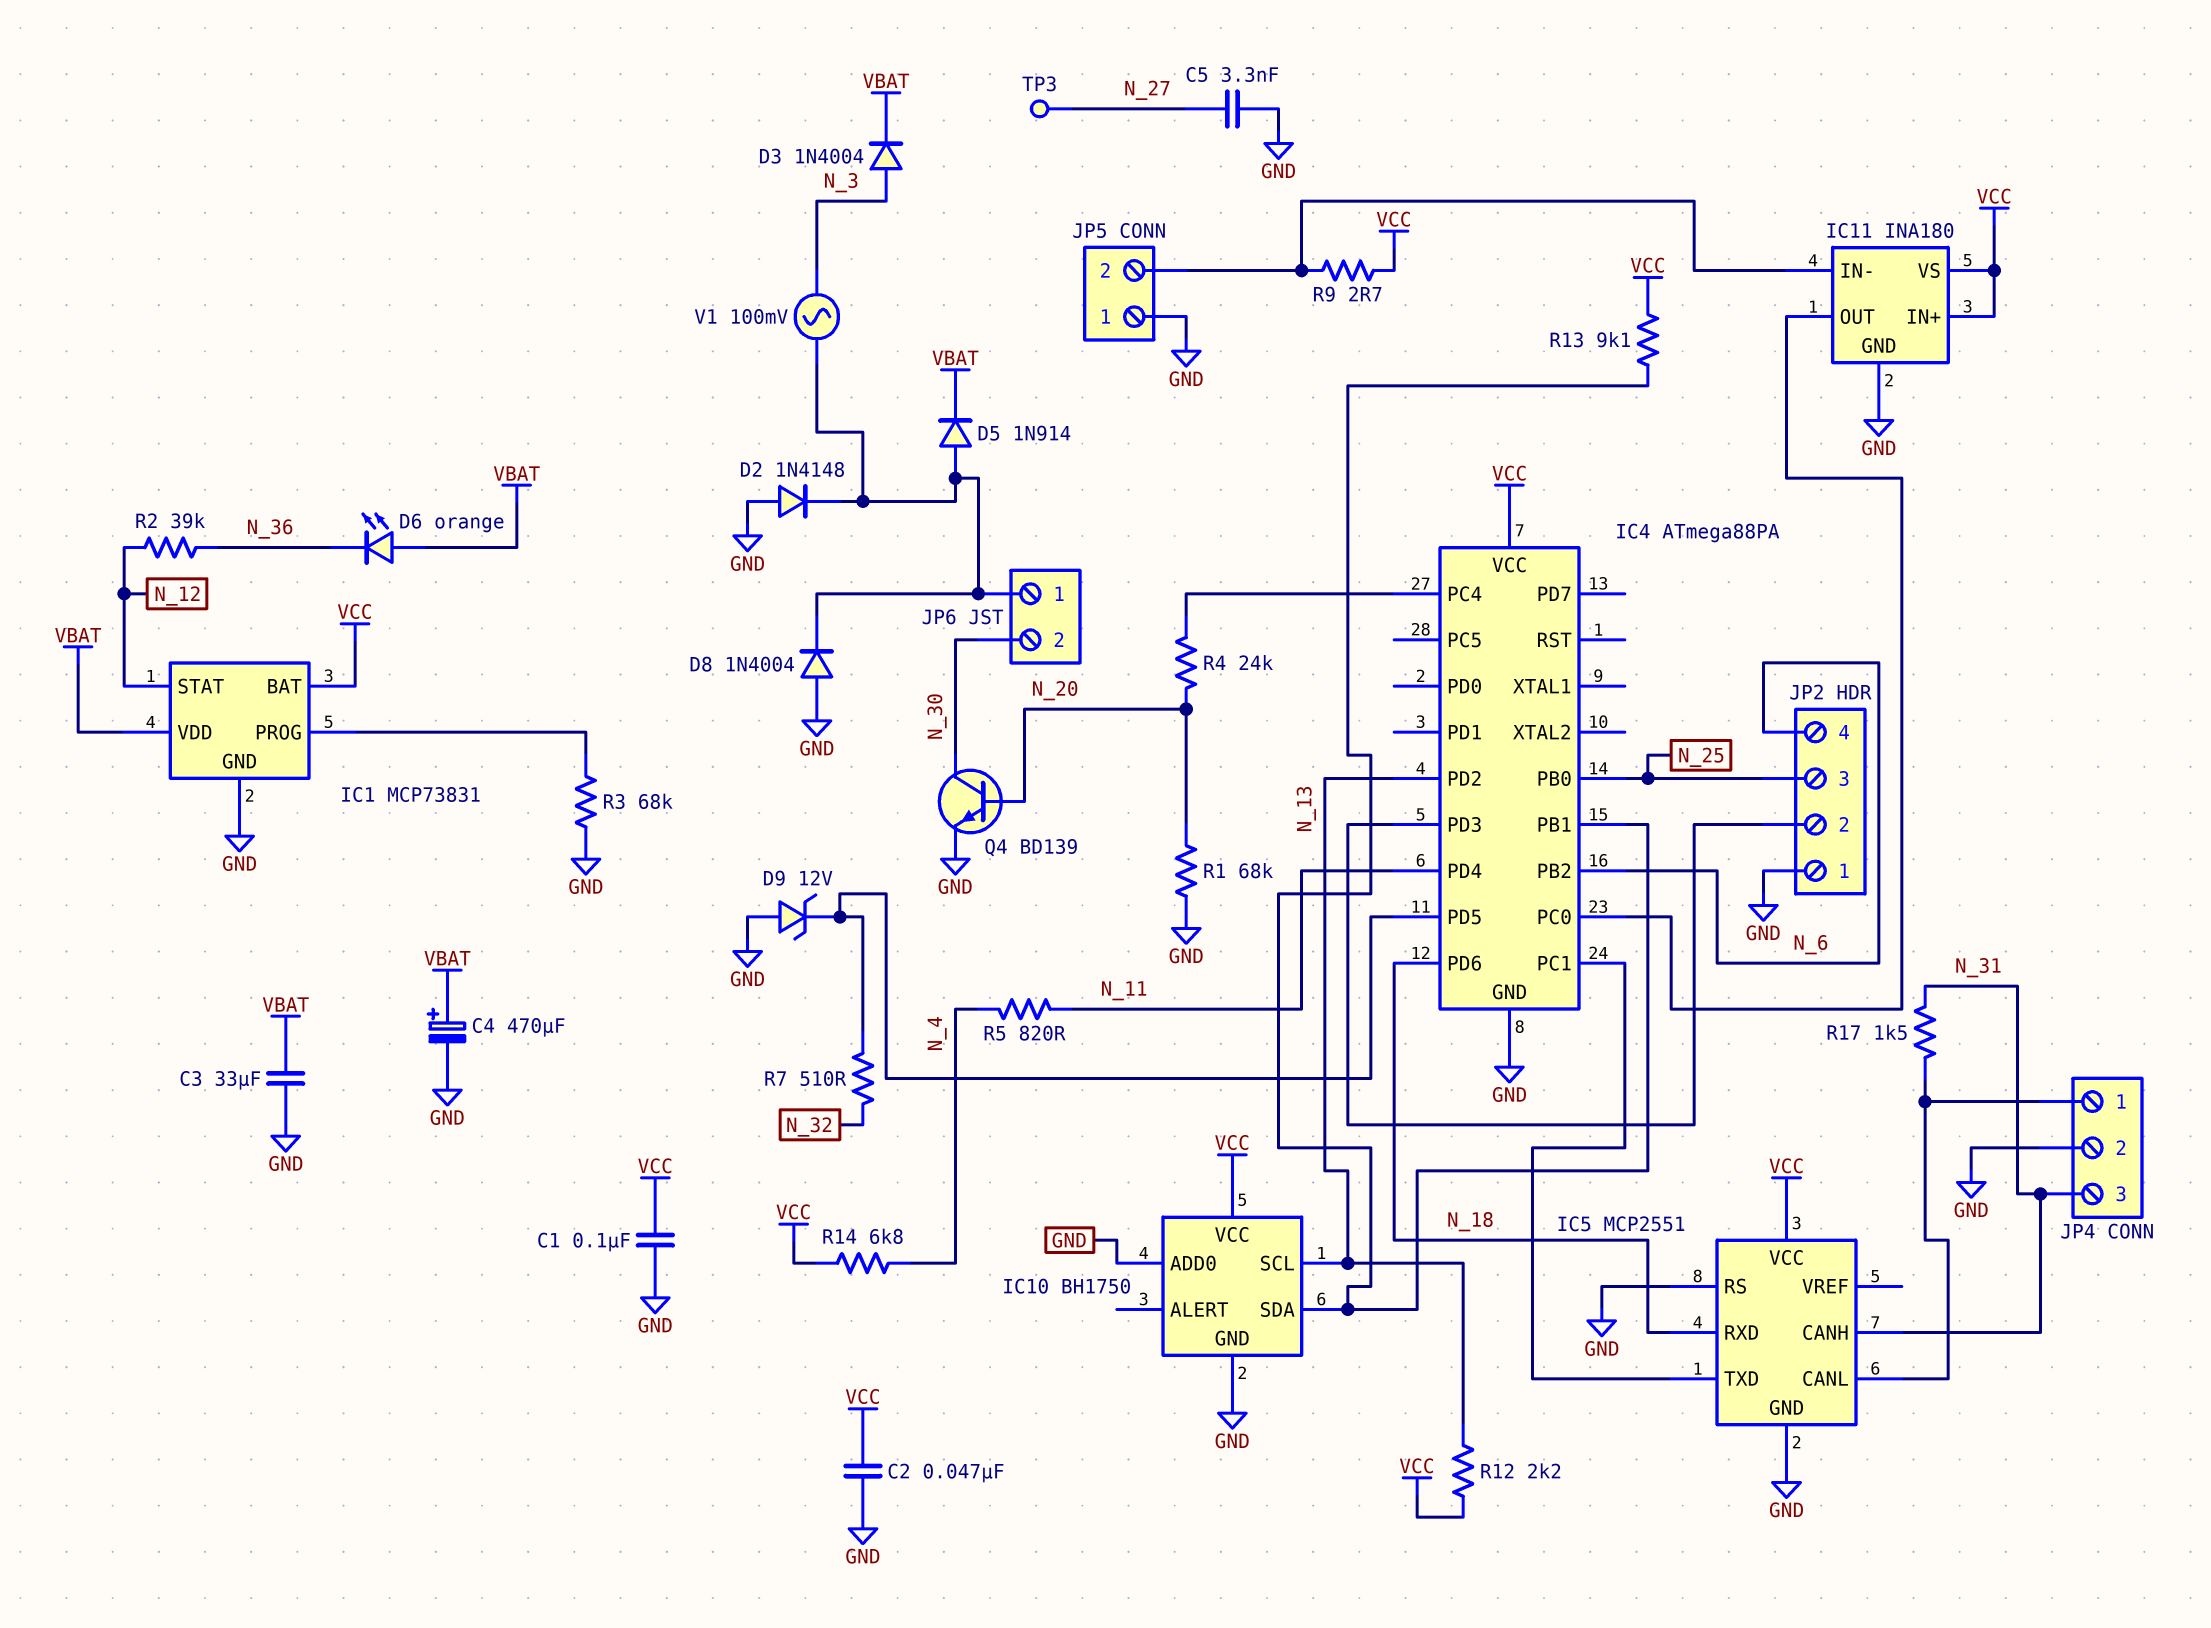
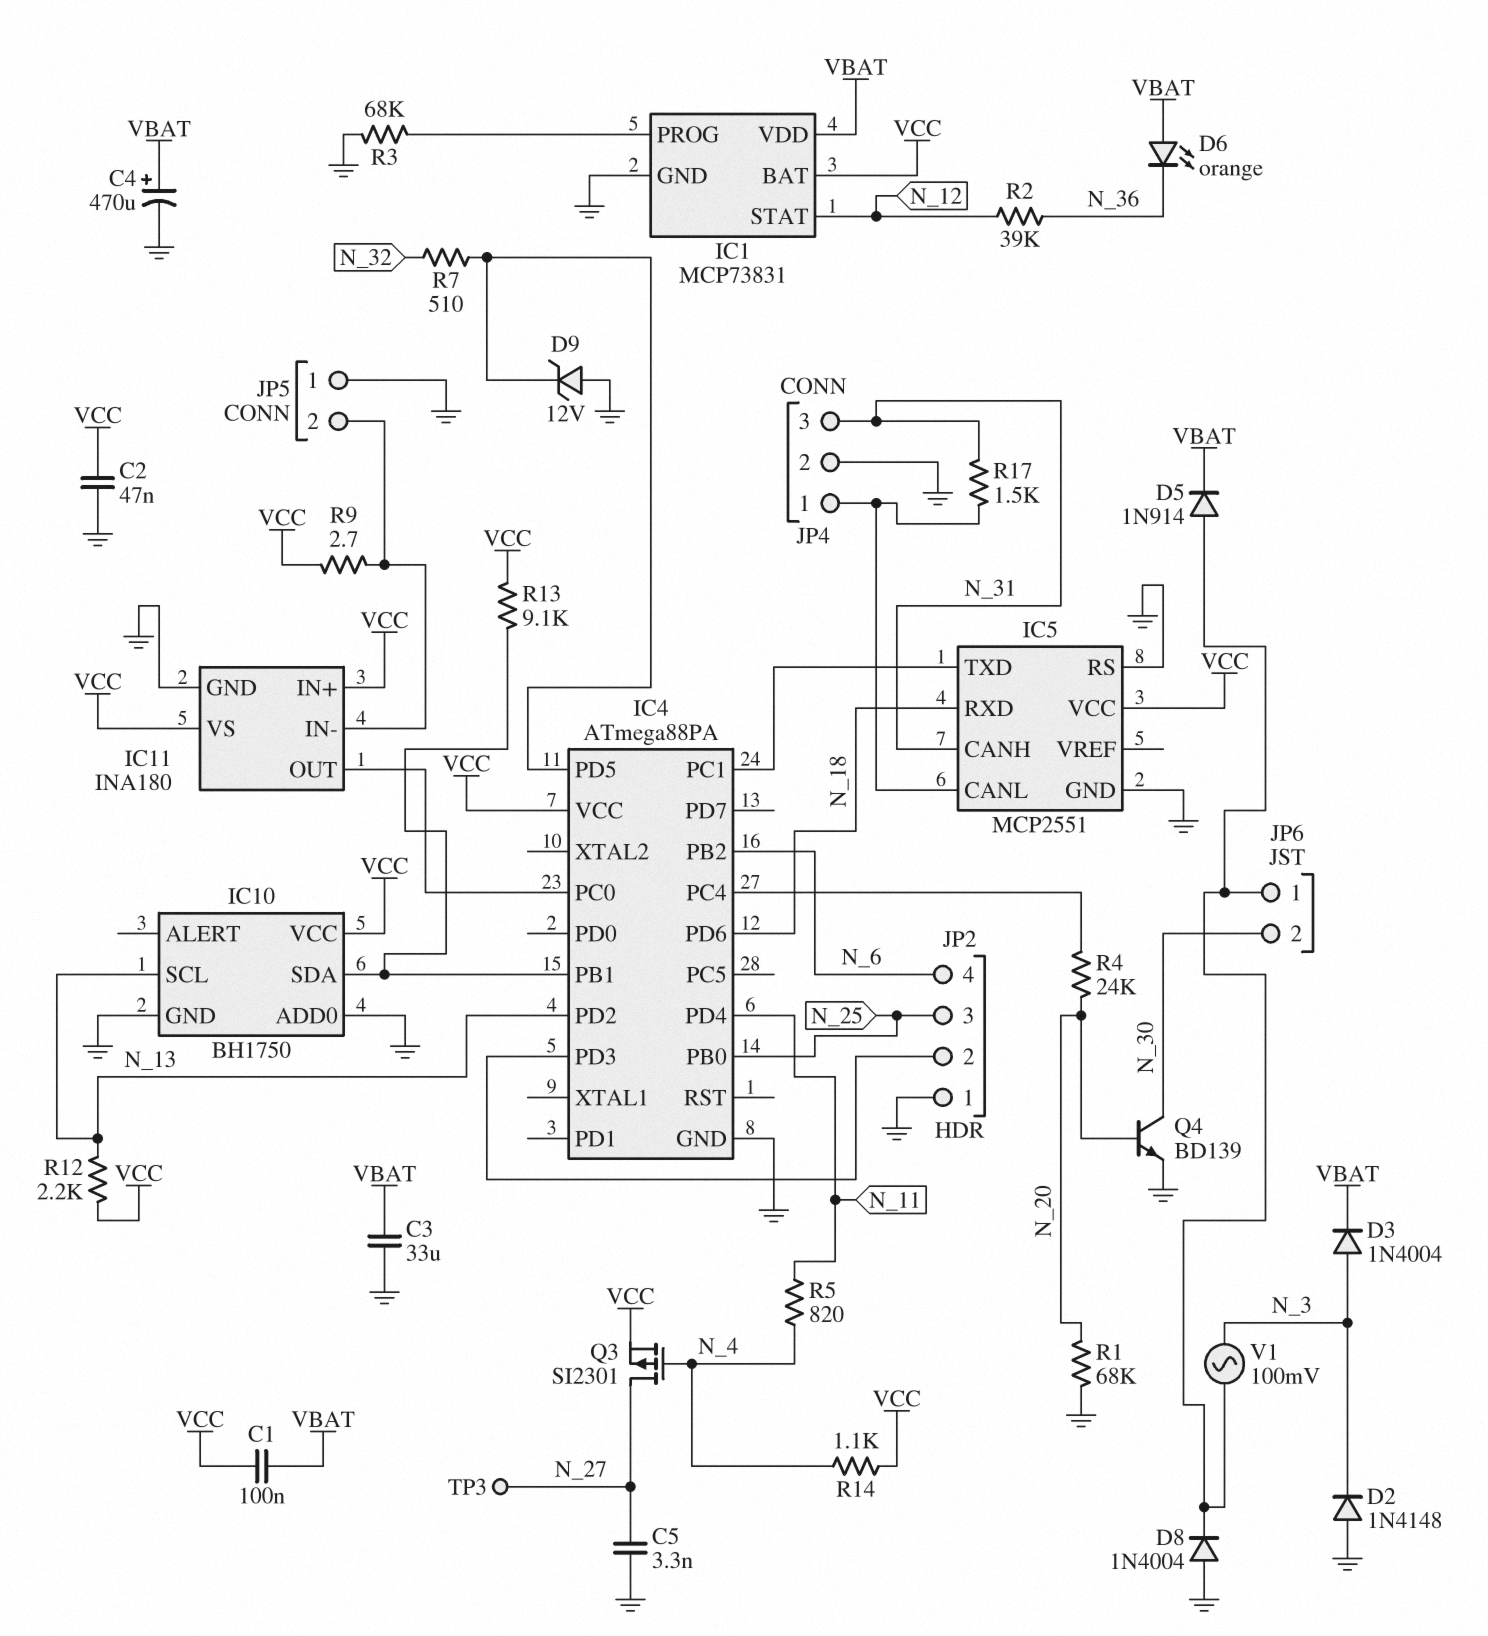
C1: 100nF (GND, VCC) -> 100nF (VBAT, VCC)
D2: diode 1N4148 (A GND, K JP6/1) -> diode 1N4148 (A GND, K N_3)
Q3: none -> PMOS SI2301 (G N_4, D N_27, S VCC)
R14: 6.8k (N_4, VCC) -> 1.1k (N_4, VCC)

